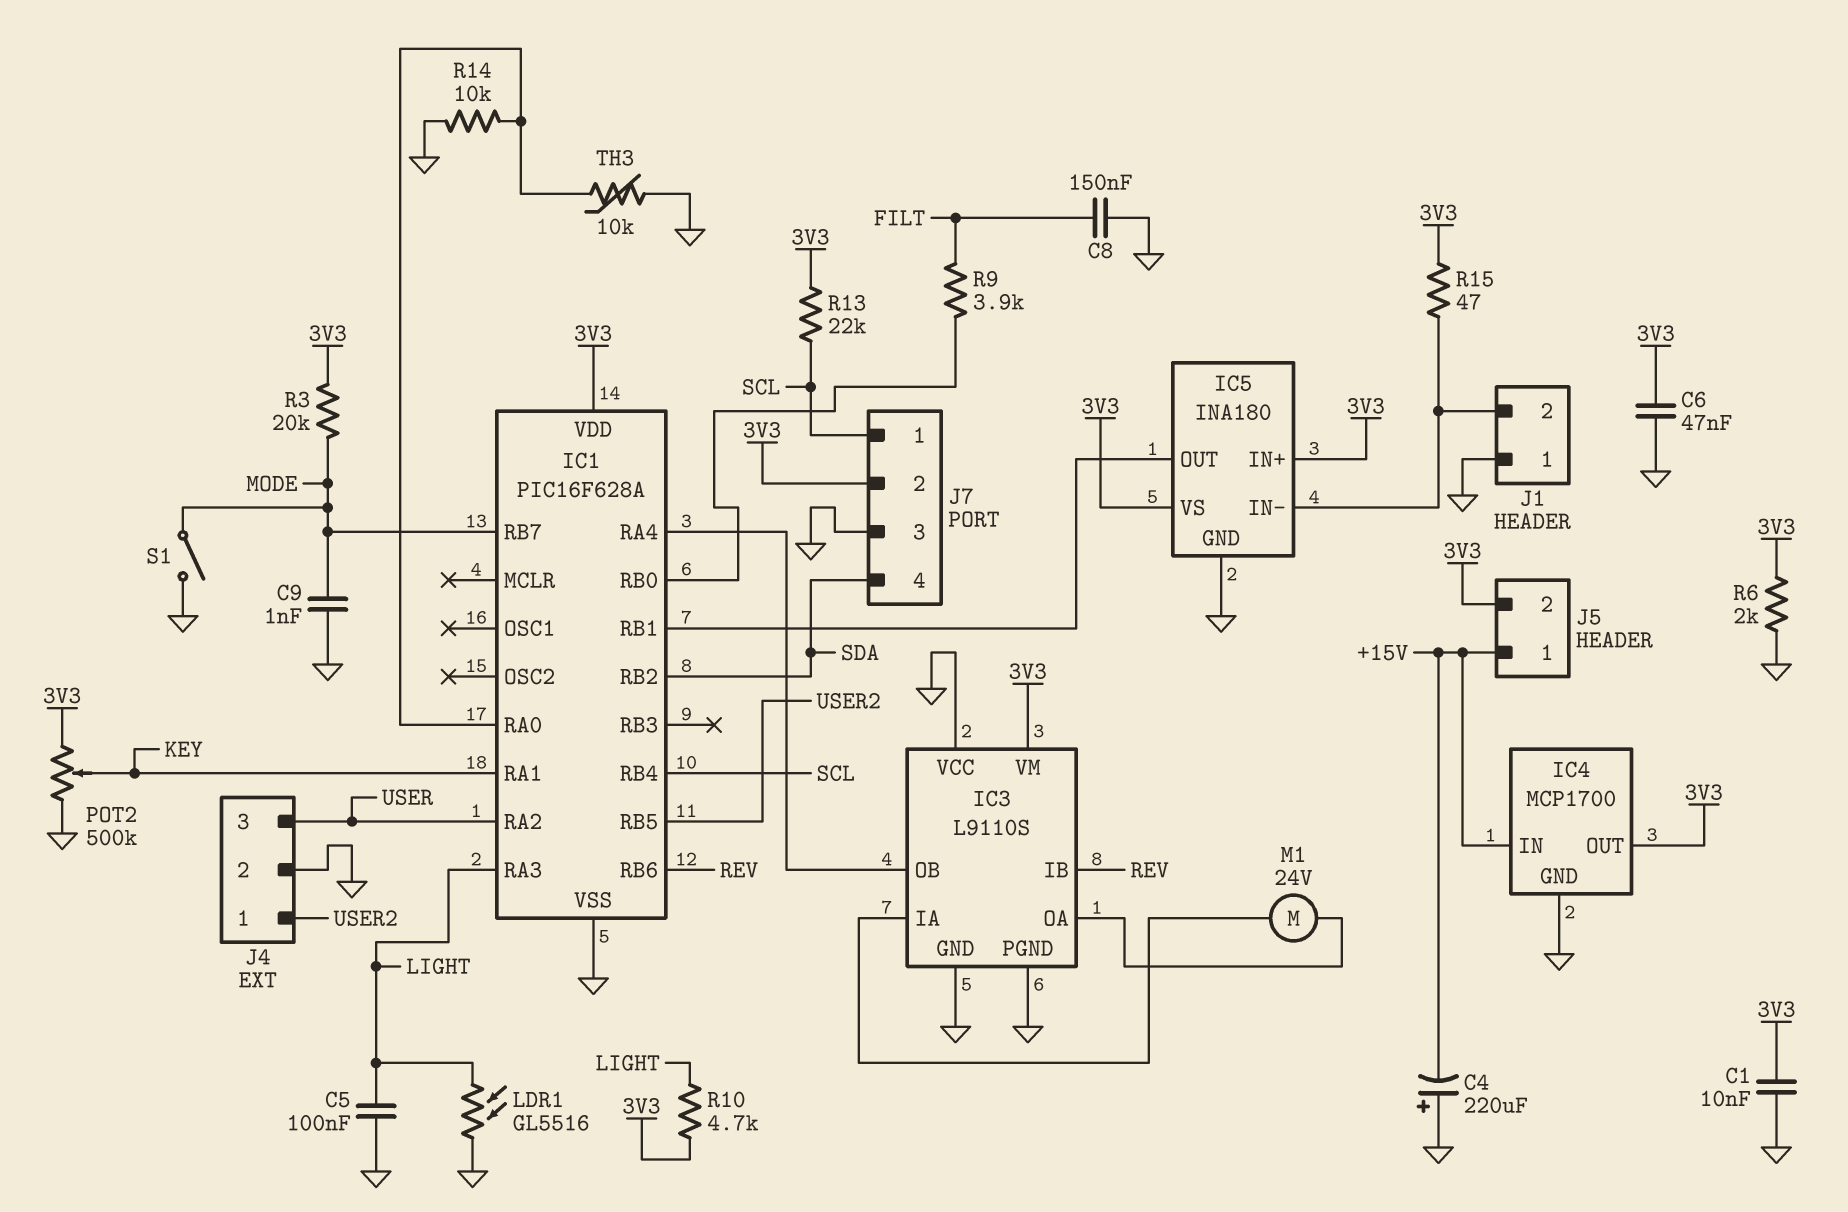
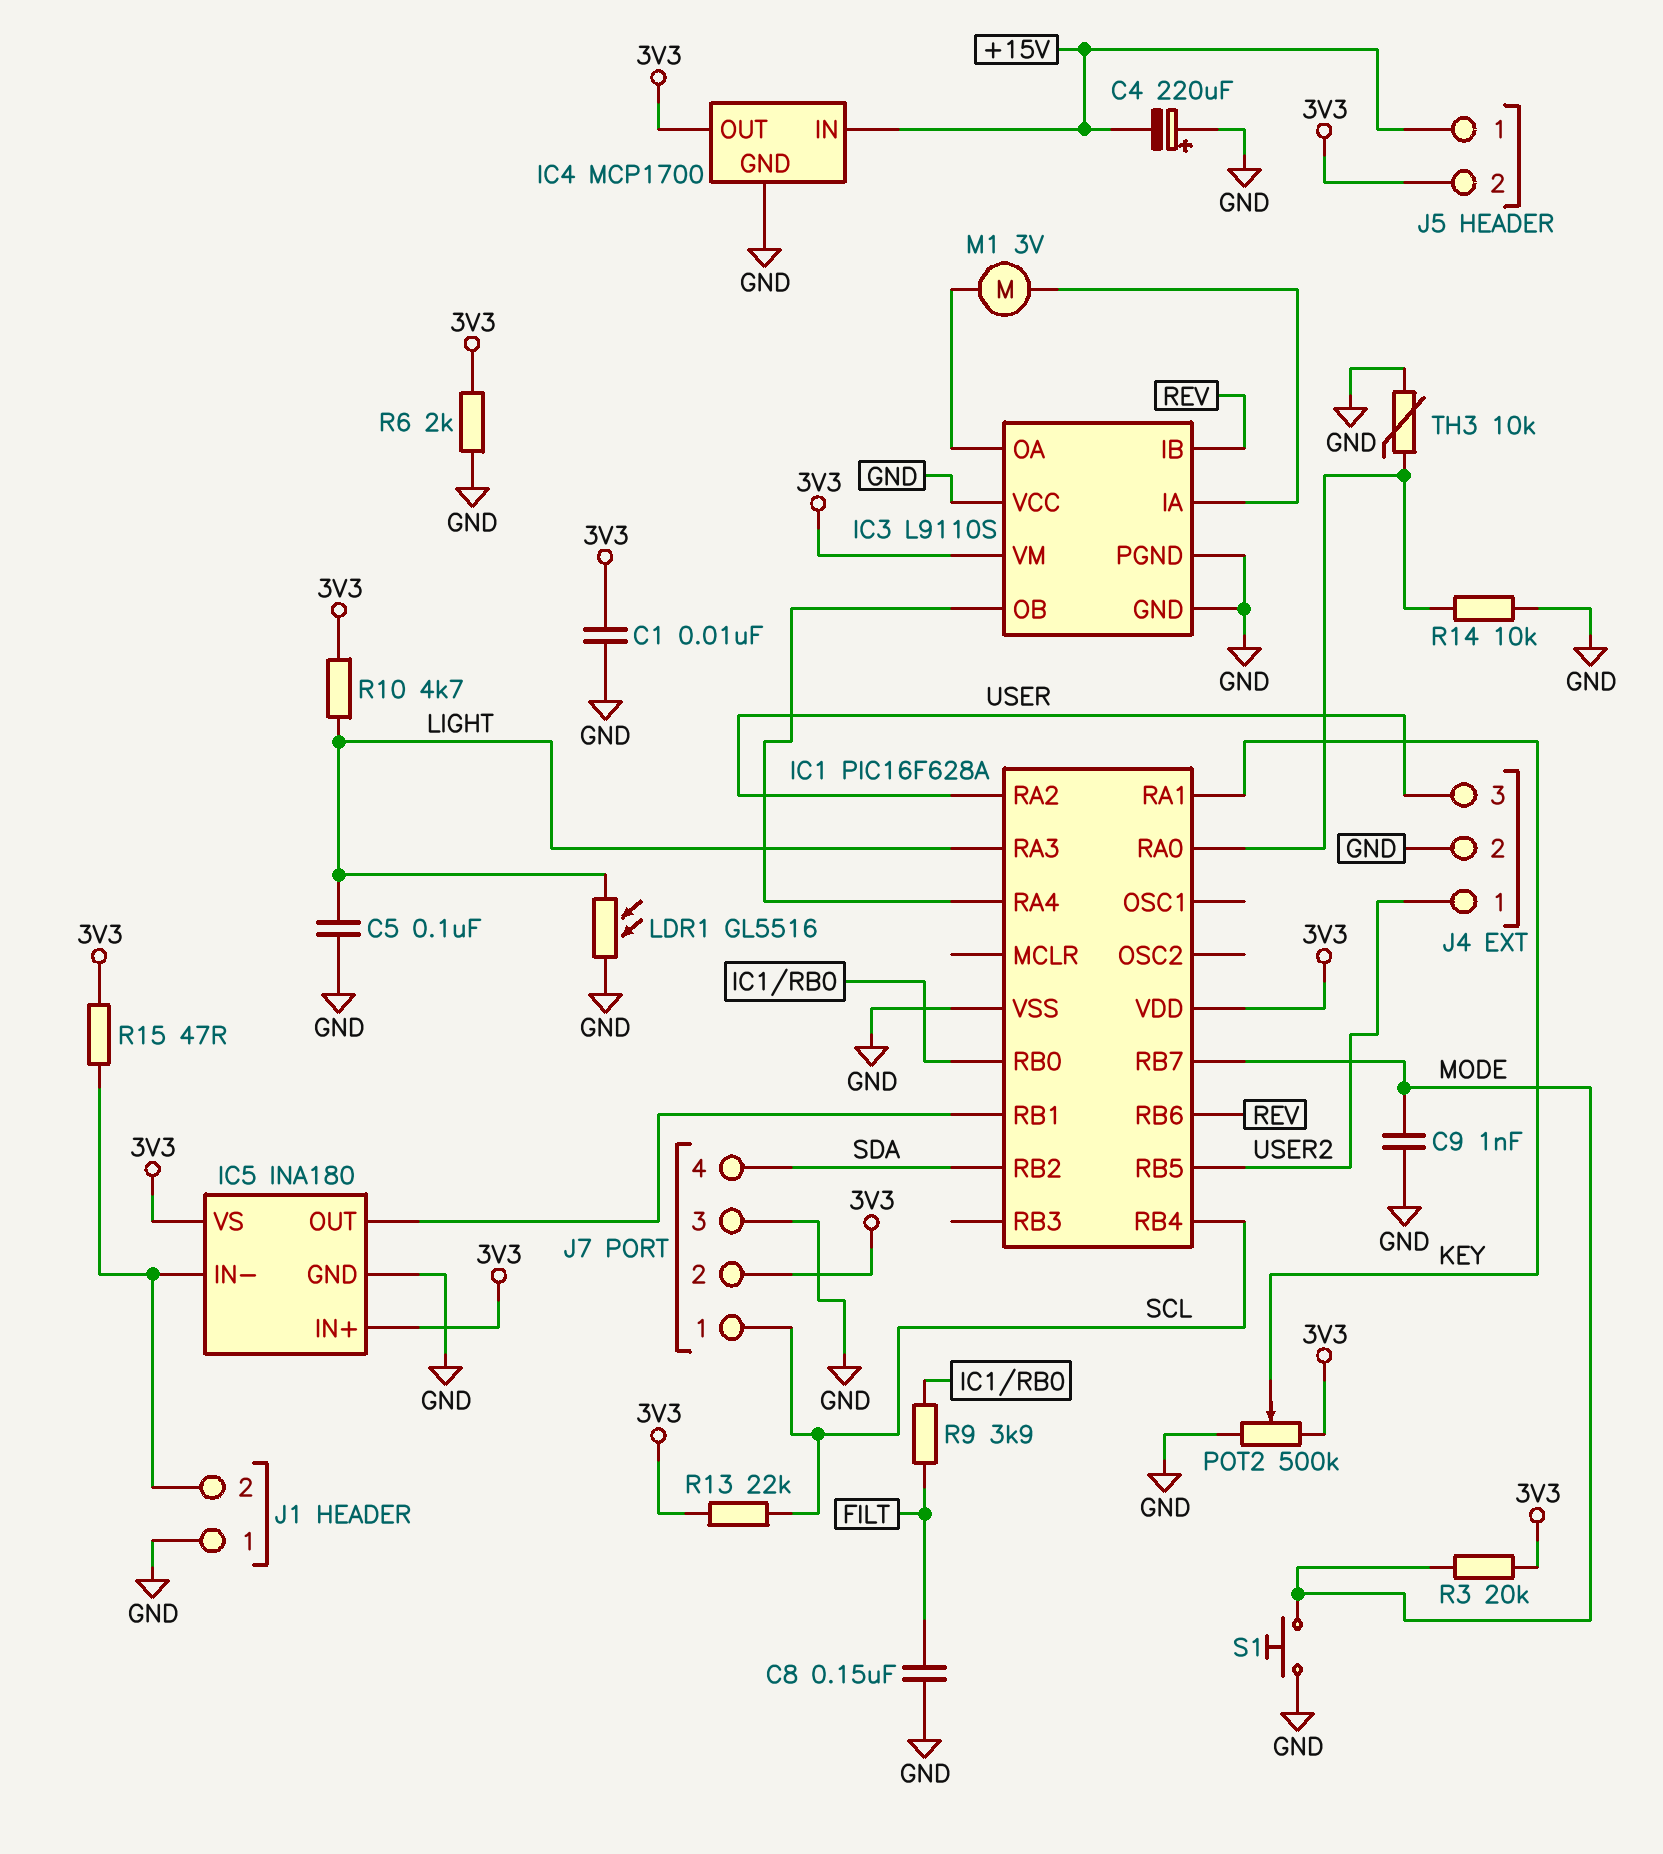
C6: 47nF (3V3, GND) -> none
M1: motor 24V (IC3/IA, IC3/OA) -> motor 3V (IC3/IA, IC3/OA)
S1: switch (GND, MODE) -> button (GND, MODE)

